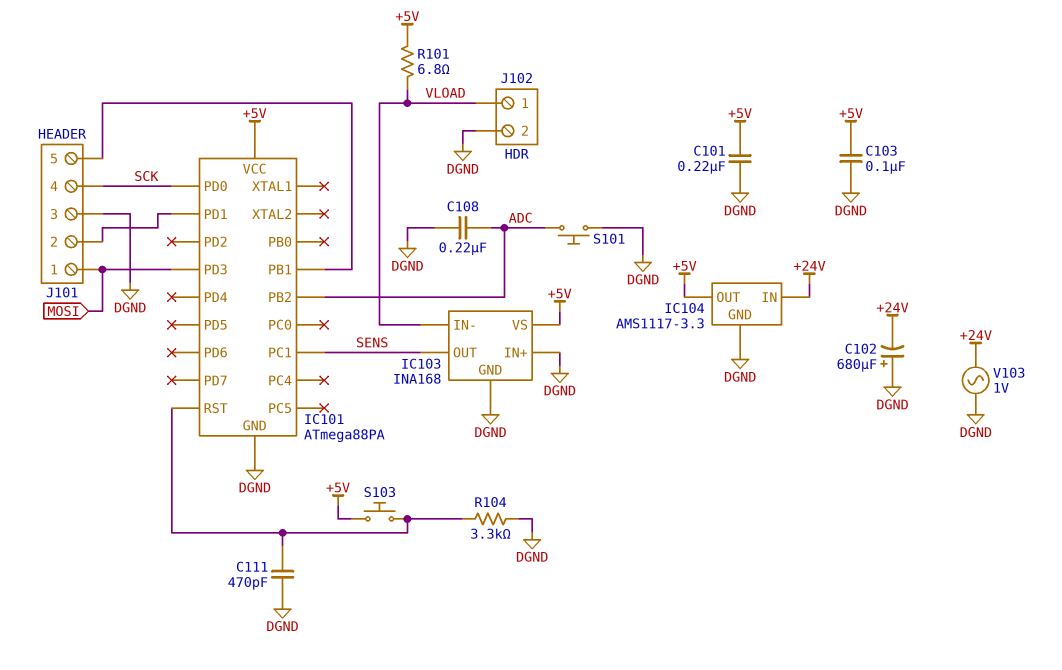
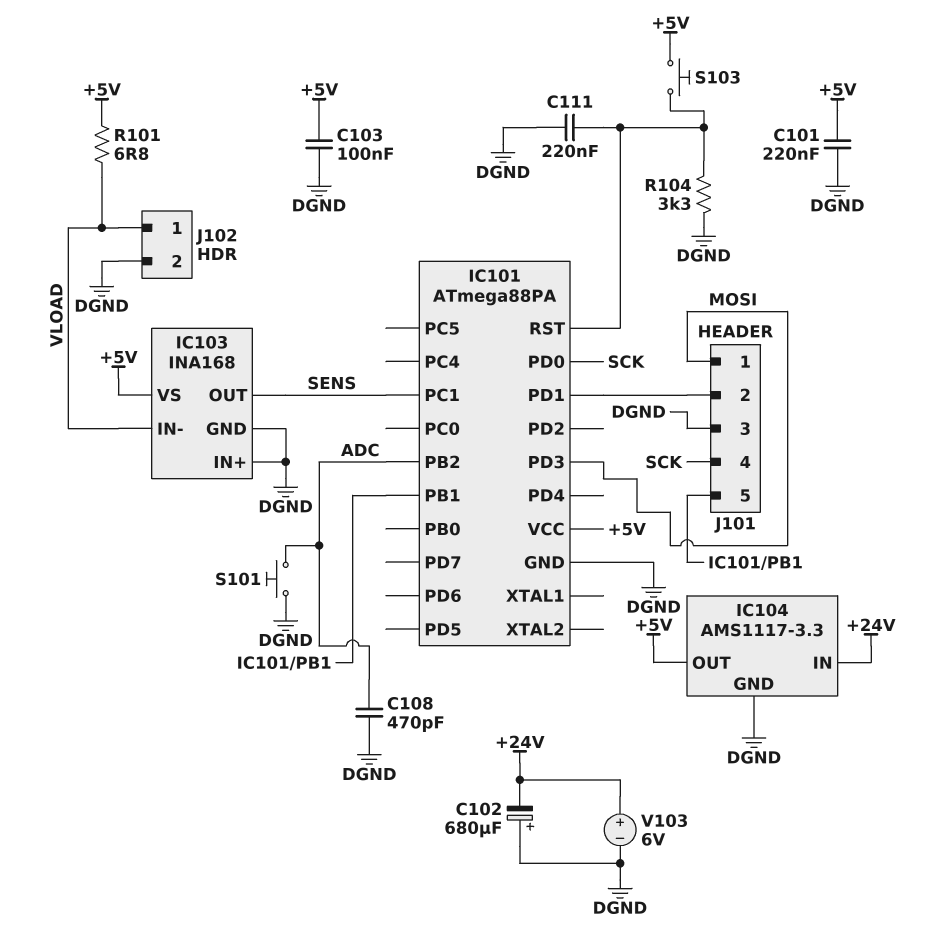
C108: 220nF (ADC, DGND) -> 470pF (ADC, DGND)
C111: 470pF (DGND, IC101/RST) -> 220nF (DGND, IC101/RST)
V103: AC 1V (+24V, DGND) -> 6V (plus +24V, minus DGND)

